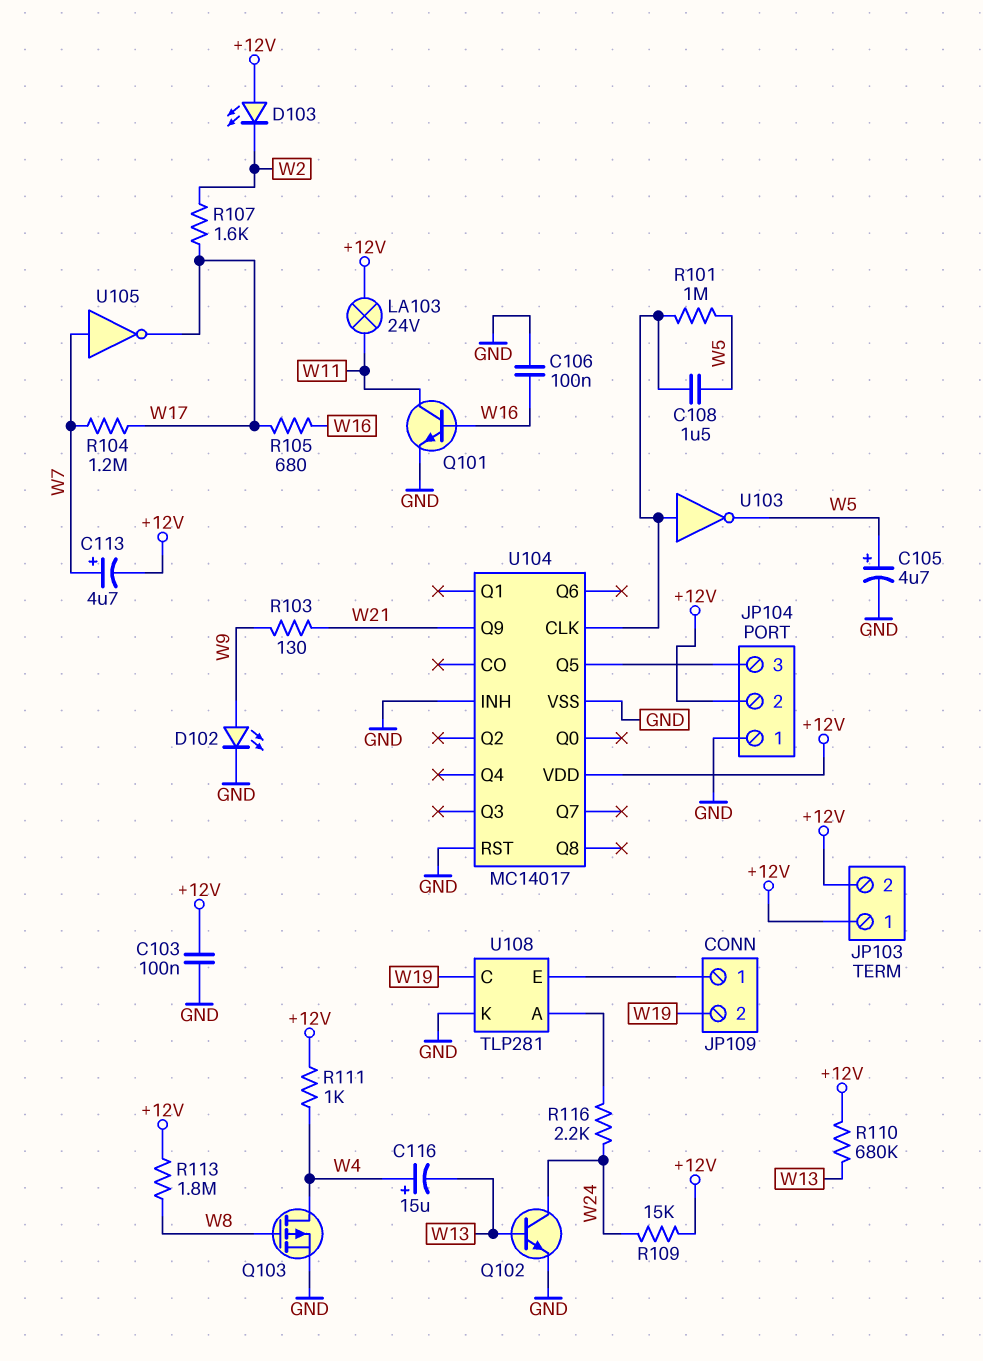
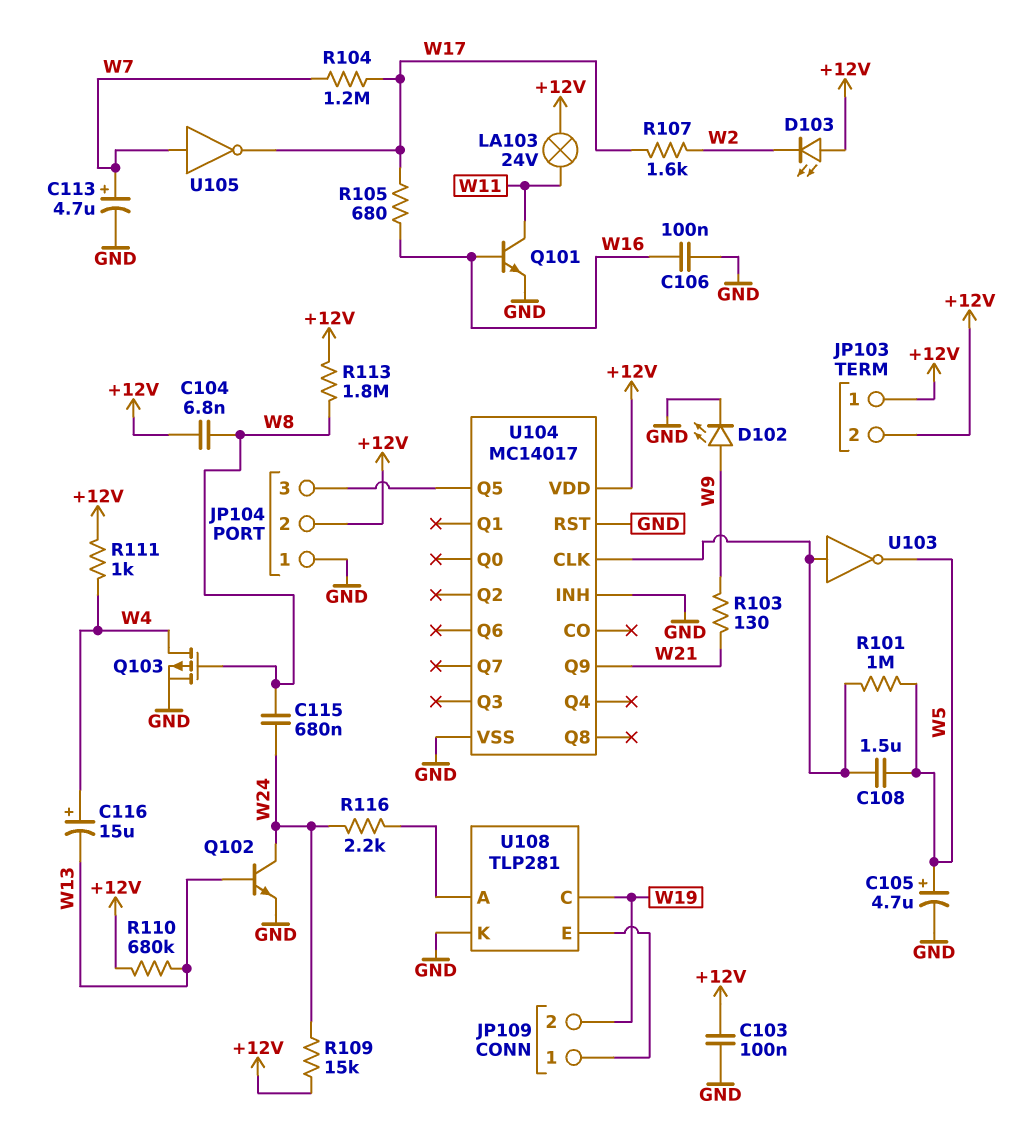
C104: none -> 6.8nF (+12V, W8)
C113: 4.7uF (plus W7, minus +12V) -> 4.7uF (plus W7, minus GND)
C115: none -> 680nF (W8, W24)

